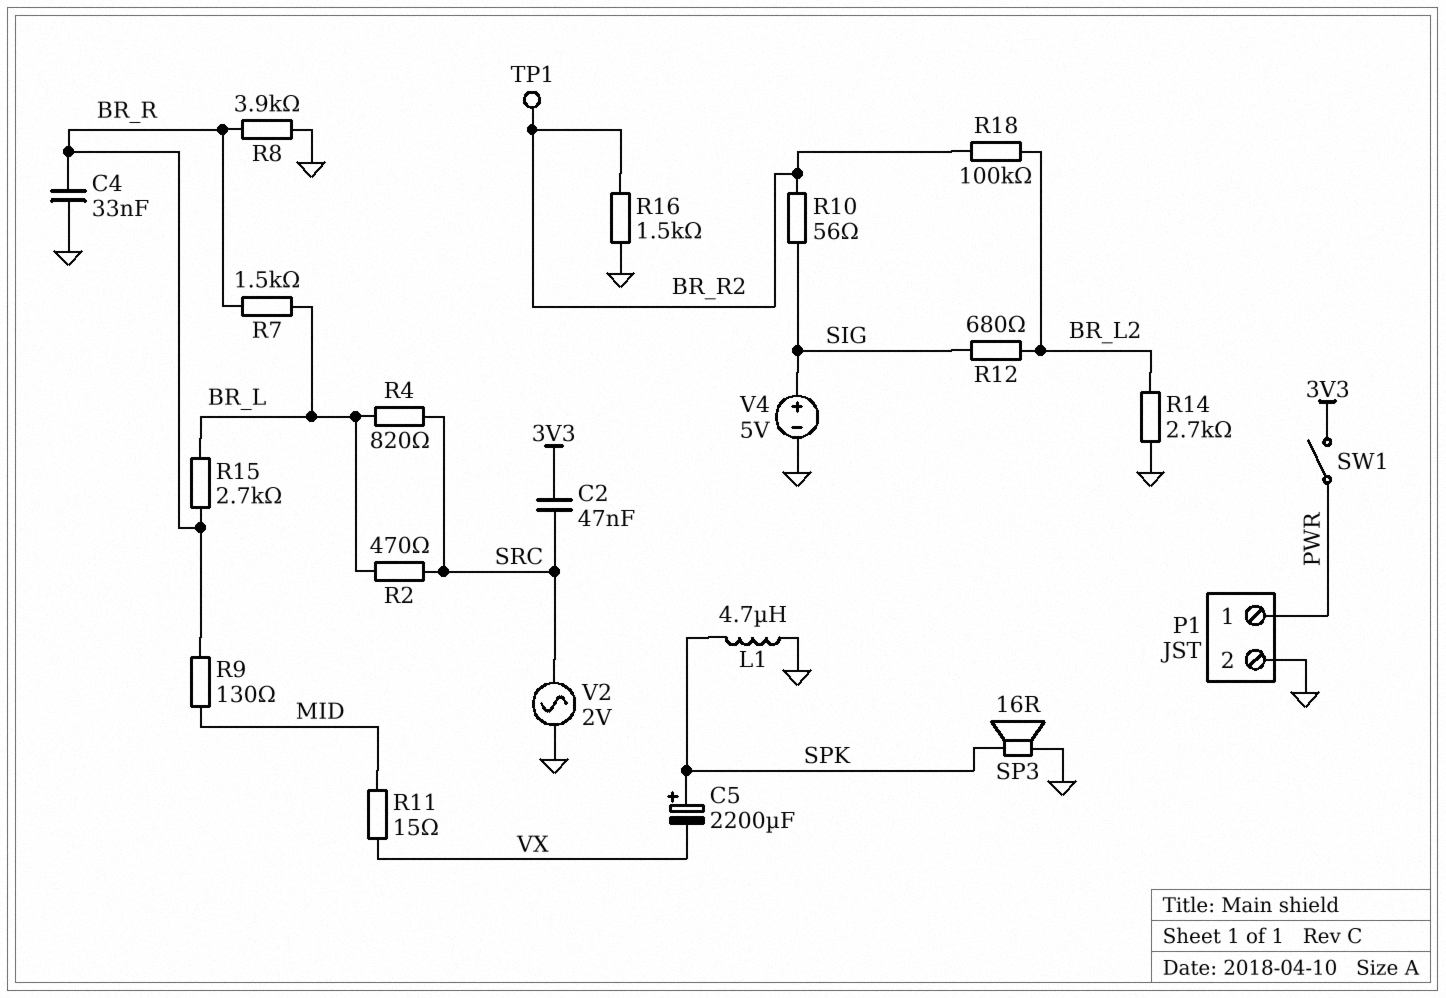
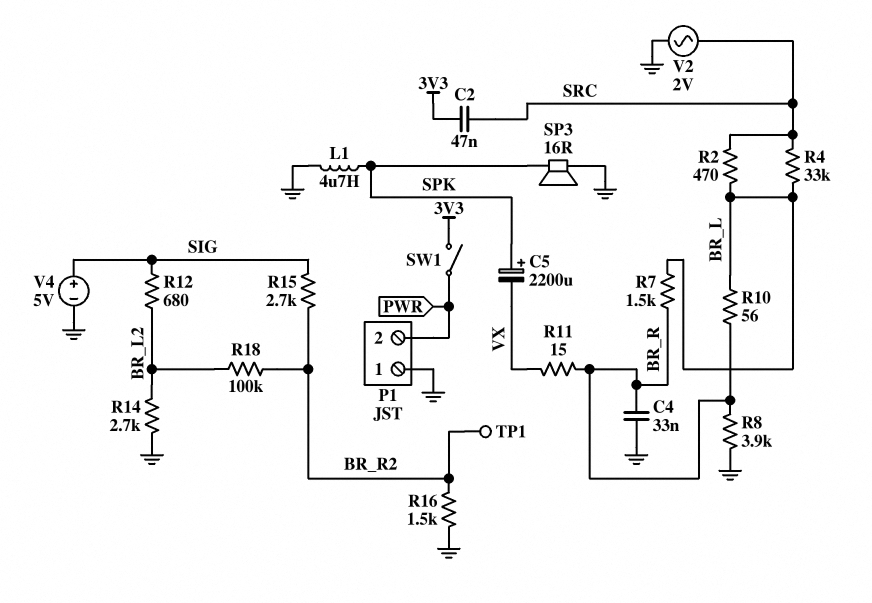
P1 pin 1: PWR -> GND
P1 pin 2: GND -> PWR
R4: 820 (BR_L, SRC) -> 33k (BR_L, SRC)
R9: 130 (BR_R, MID) -> none
R10: 56 (BR_R2, SIG) -> 56 (BR_L, BR_R)
R11: 15 (MID, VX) -> 15 (BR_R, VX)
R15: 2.7k (BR_L, BR_R) -> 2.7k (BR_R2, SIG)

